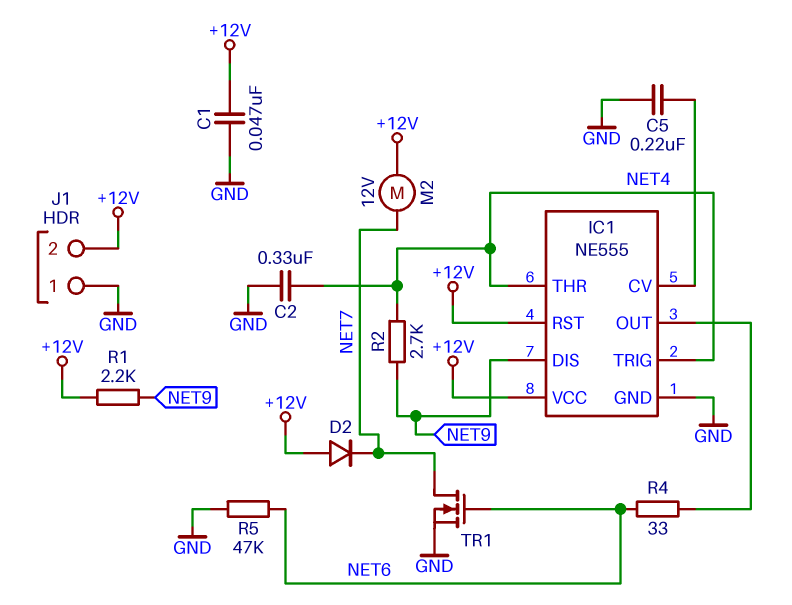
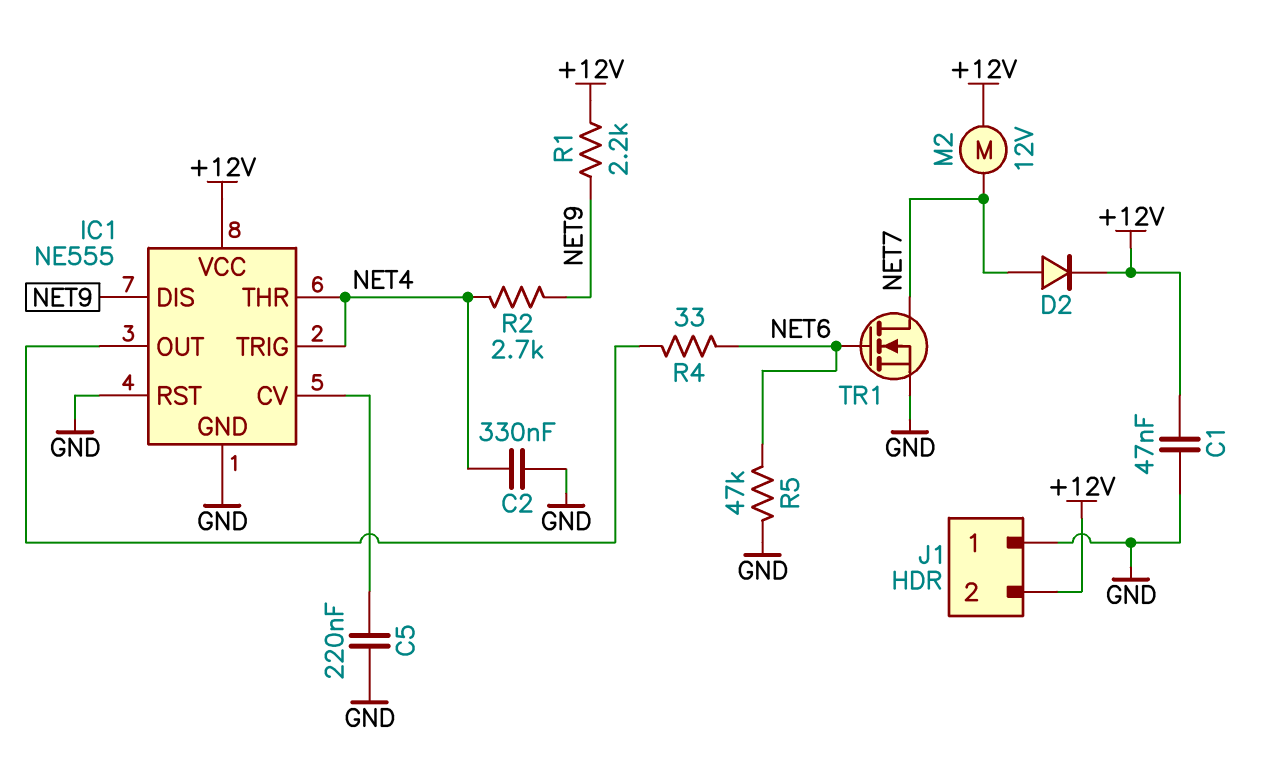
D2: diode (A +12V, K NET7) -> diode (A NET7, K +12V)
IC1 pin RST: +12V -> GND

